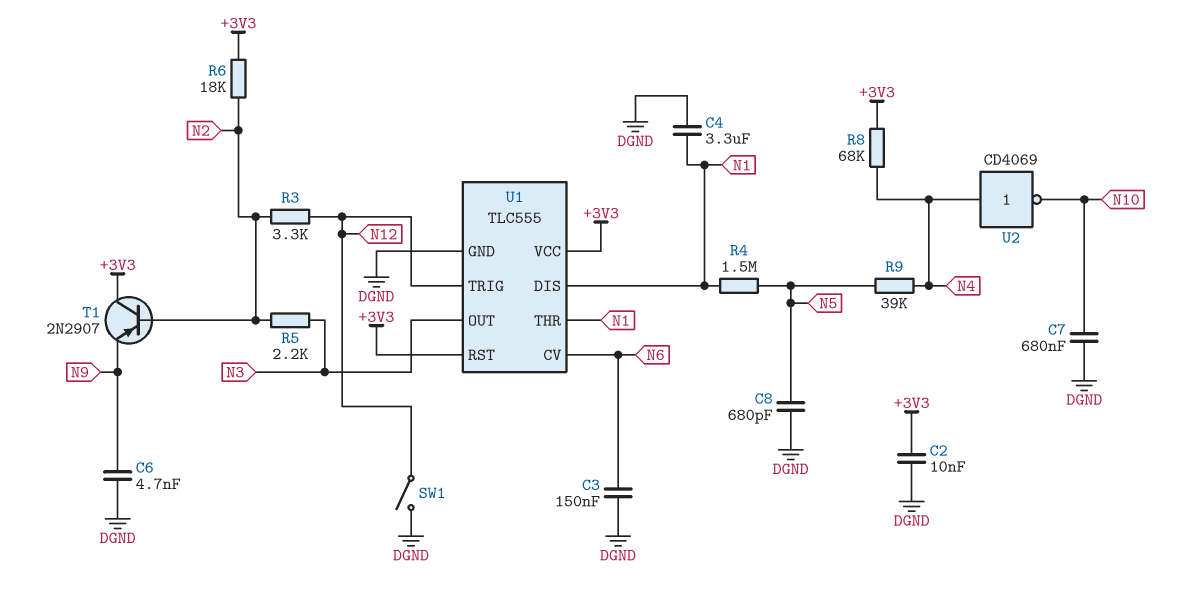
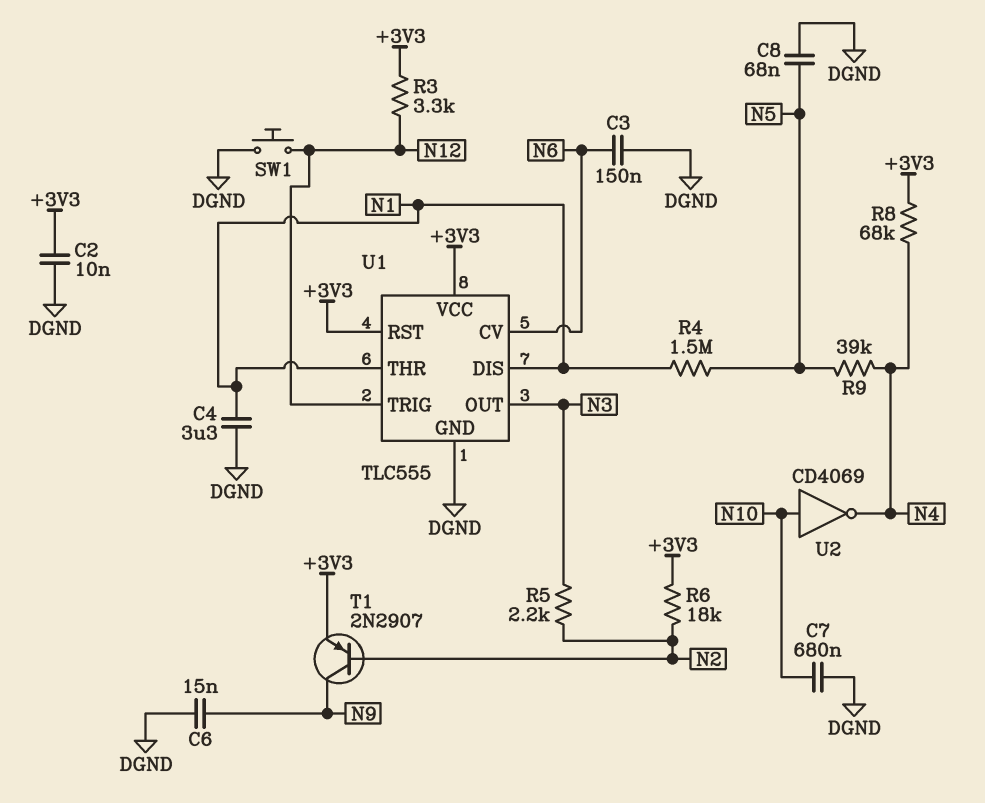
C6: 4.7nF (DGND, N9) -> 15nF (DGND, N9)
C8: 680pF (DGND, N5) -> 68nF (DGND, N5)
R3: 3.3k (N2, N12) -> 3.3k (+3V3, N12)
SW1: switch (DGND, N12) -> button (DGND, N12)
T1: PNP 2N2907 (B N2, C +3V3, E N9) -> PNP 2N2907 (B N2, C N9, E +3V3)
U2: NOT CD4069 (in N4, out N10) -> NOT CD4069 (in N10, out N4)

